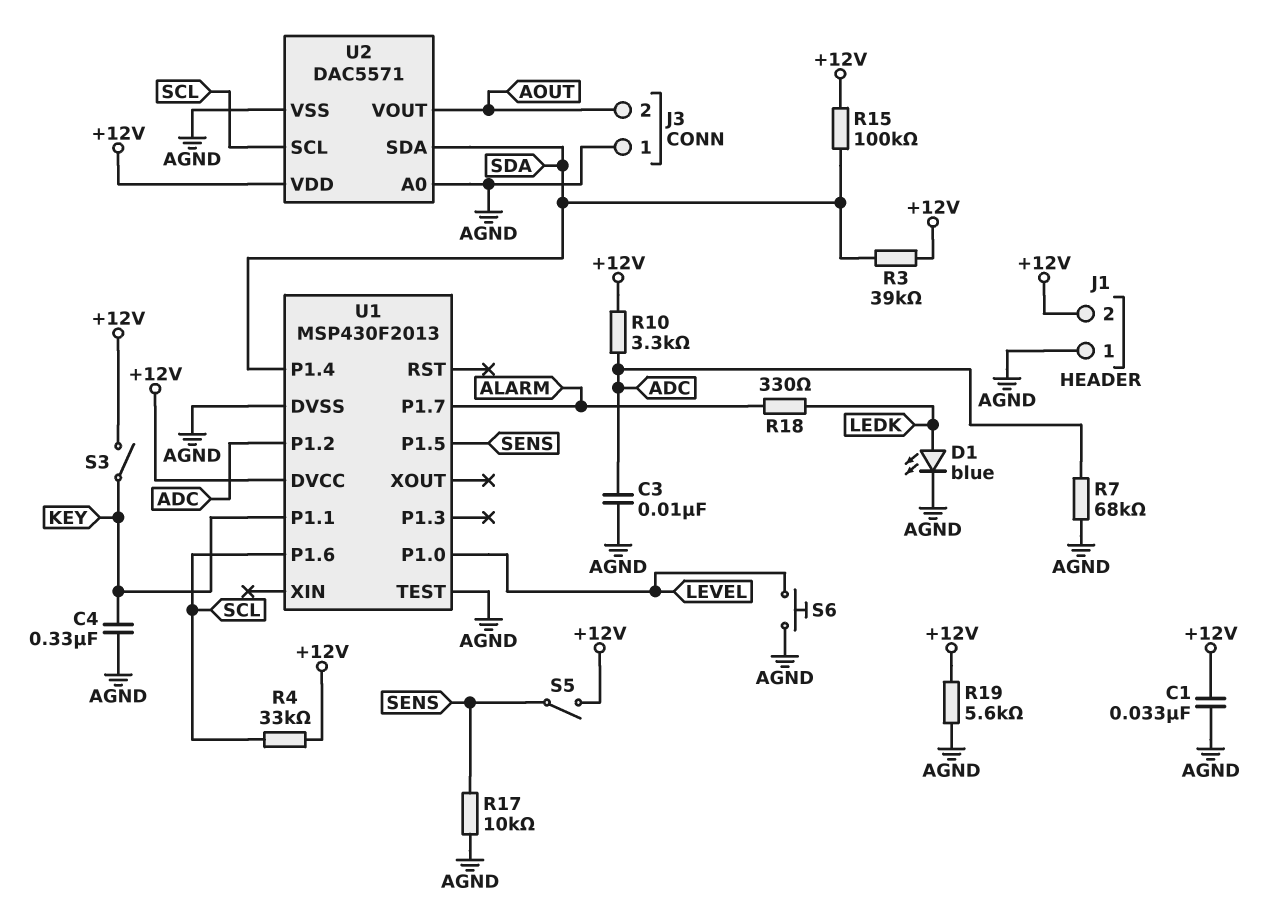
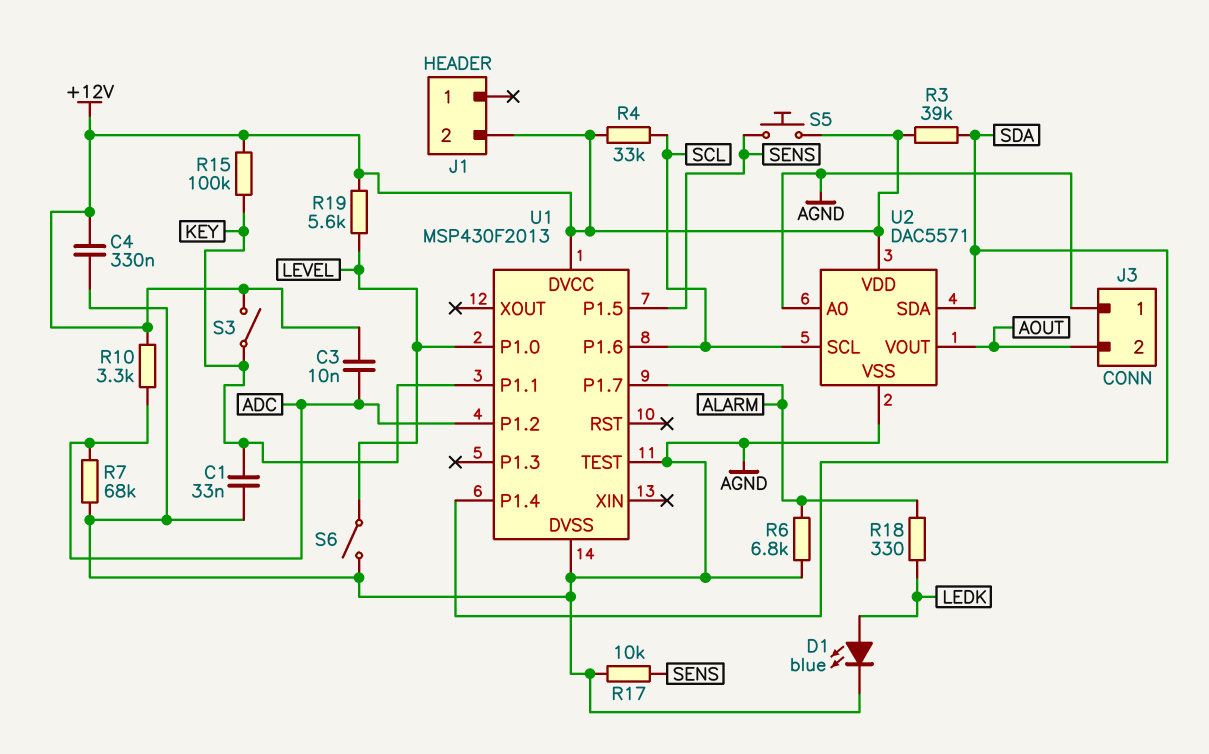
C1: 33nF (+12V, AGND) -> 33nF (AGND, KEY)
C3: 10nF (ADC, AGND) -> 10nF (+12V, ADC)
C4: 330nF (AGND, KEY) -> 330nF (+12V, AGND)
J1 pin 1: AGND -> none
R6: none -> 6.8k (AGND, ALARM)
R15: 100k (+12V, SDA) -> 100k (+12V, KEY)
R19: 5.6k (+12V, AGND) -> 5.6k (+12V, LEVEL)
S5: switch (+12V, SENS) -> button (+12V, SENS)
S6: button (AGND, LEVEL) -> switch (AGND, LEVEL)

